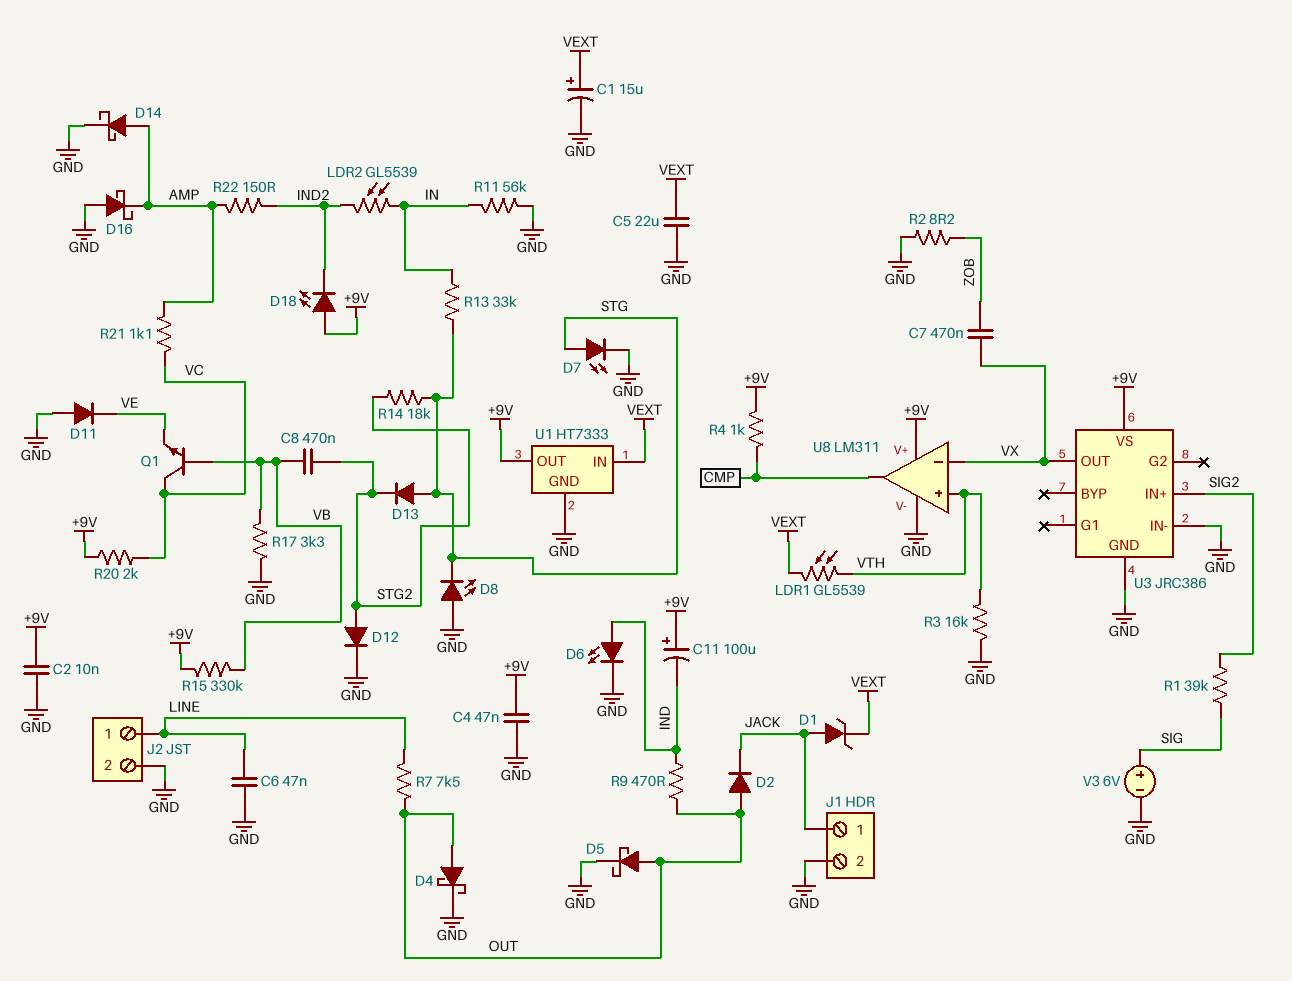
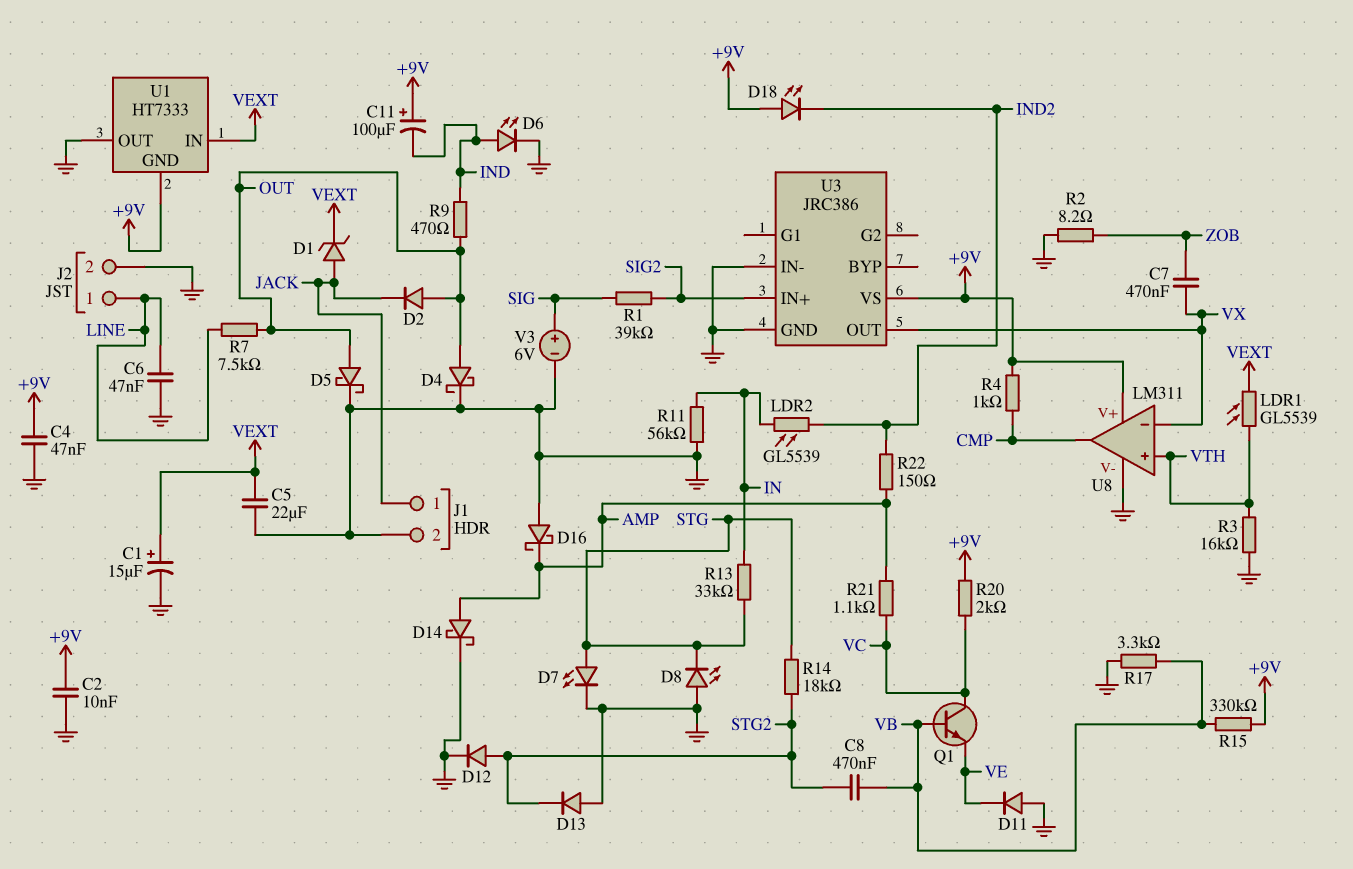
D13: diode (A STG, K STG2) -> diode (A GND, K STG2)
U1 pin GND: GND -> +9V
U1 pin OUT: +9V -> GND

